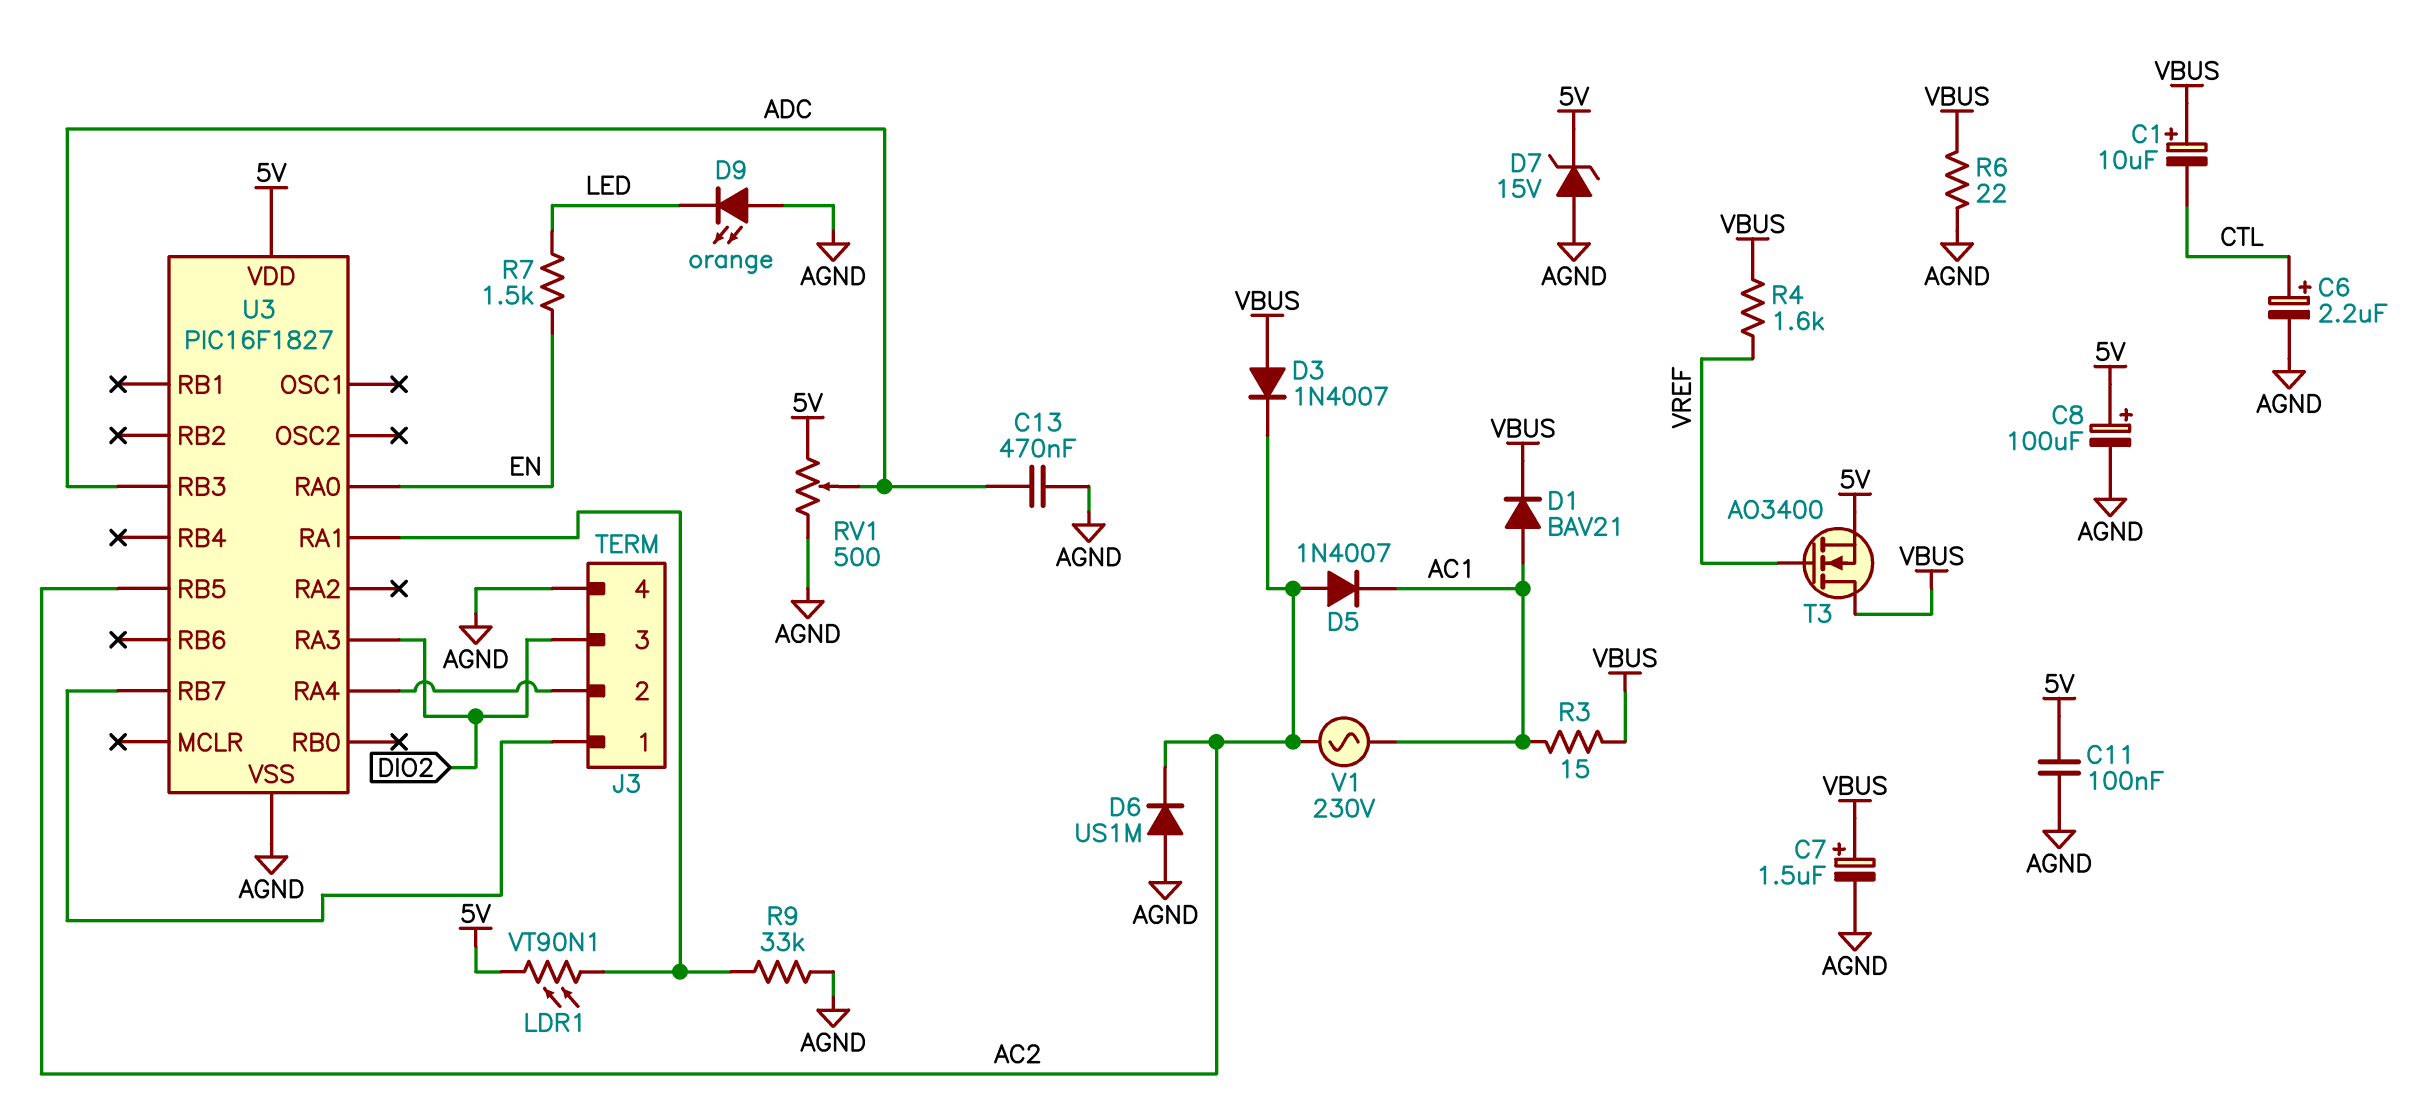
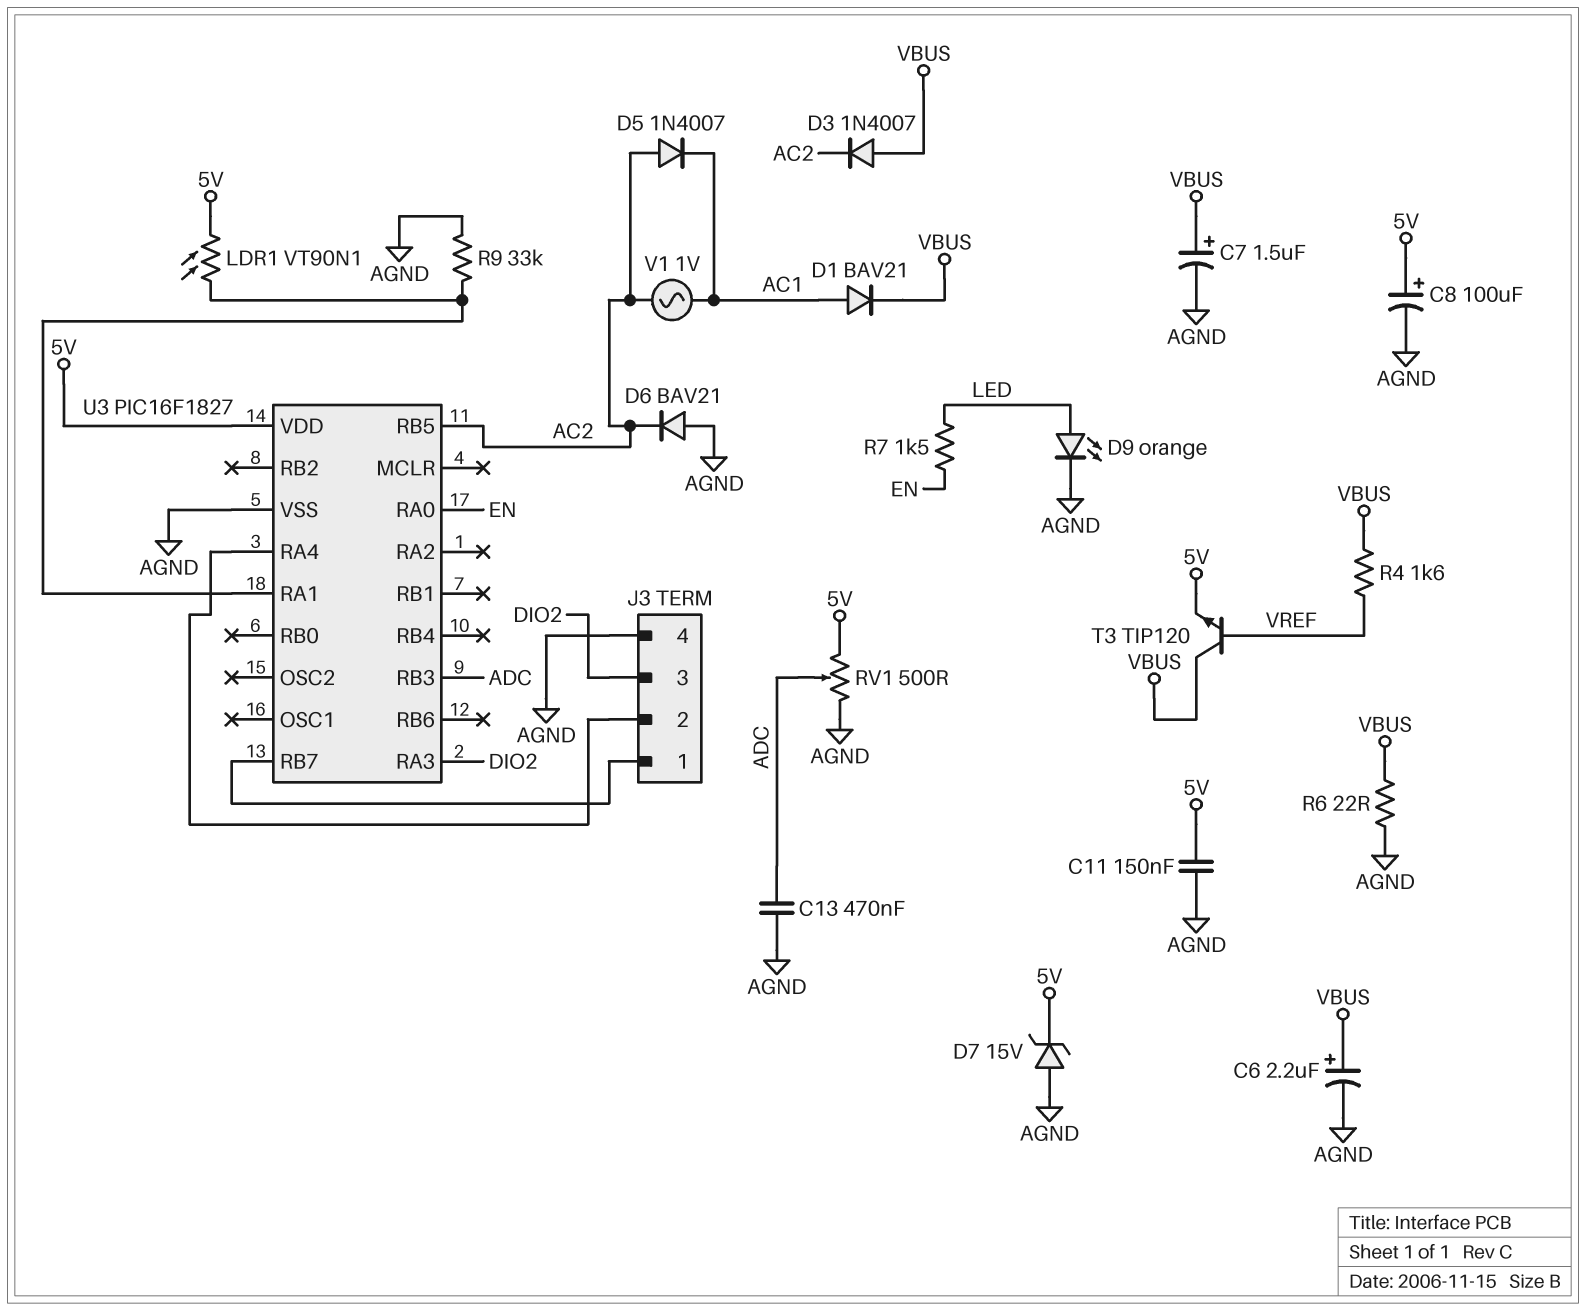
C1: 10uF (plus VBUS, minus CTL) -> none
C6: 2.2uF (plus CTL, minus AGND) -> 2.2uF (plus VBUS, minus AGND)
C11: 100nF (5V, AGND) -> 150nF (5V, AGND)
D6: diode US1M (A AGND, K AC2) -> diode BAV21 (A AGND, K AC2)
D9: LED orange (A AGND, K LED) -> LED orange (A LED, K AGND)
R3: 15 (AC1, VBUS) -> none
T3: NMOS AO3400 (G VREF, D VBUS, S 5V) -> NPN TIP120 (B VREF, C VBUS, E 5V)
V1: AC 230V (AC1, AC2) -> AC 1V (AC1, AC2)

